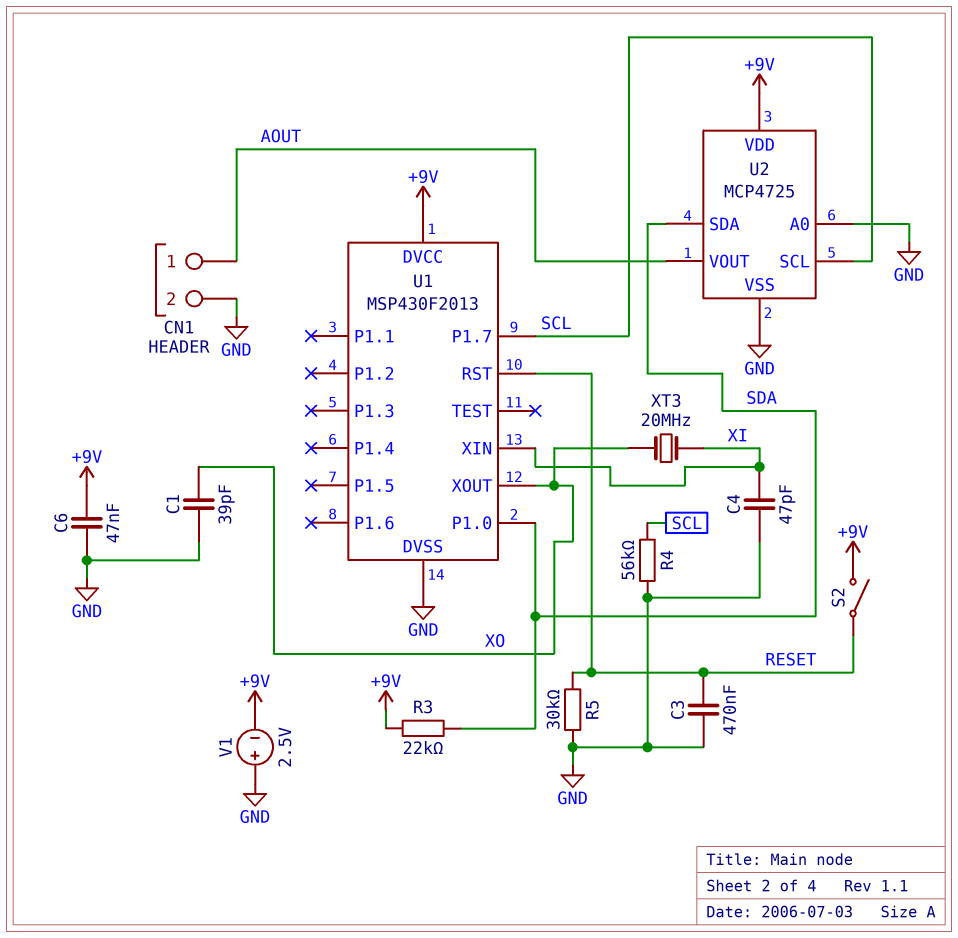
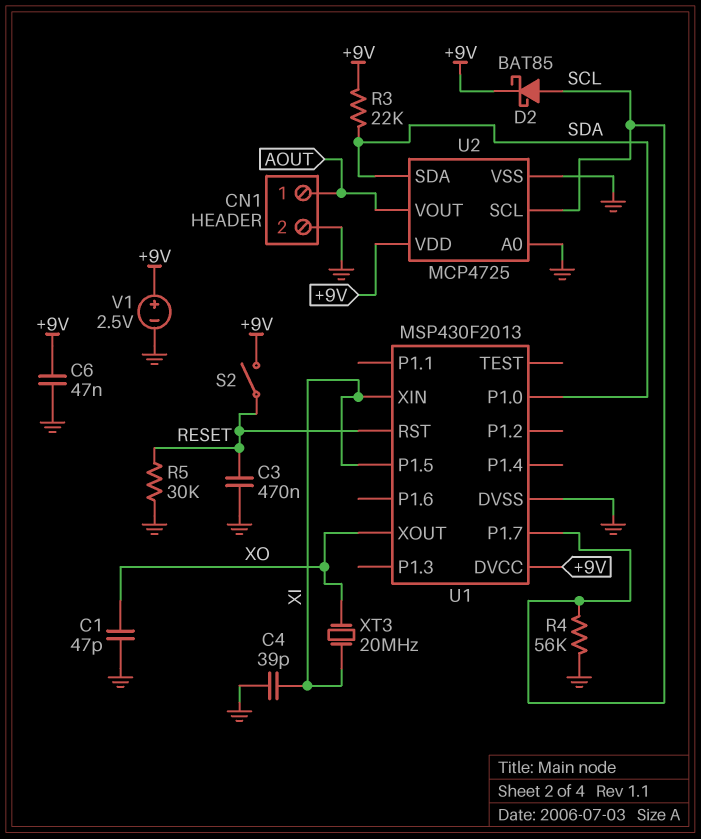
C1: 39pF (GND, XO) -> 47pF (GND, XO)
C4: 47pF (GND, XI) -> 39pF (GND, XI)
D2: none -> schottky BAT85 (A SCL, K +9V)
U1 pin P1.5: none -> XI
V1: 2.5V (plus GND, minus +9V) -> 2.5V (plus +9V, minus GND)

